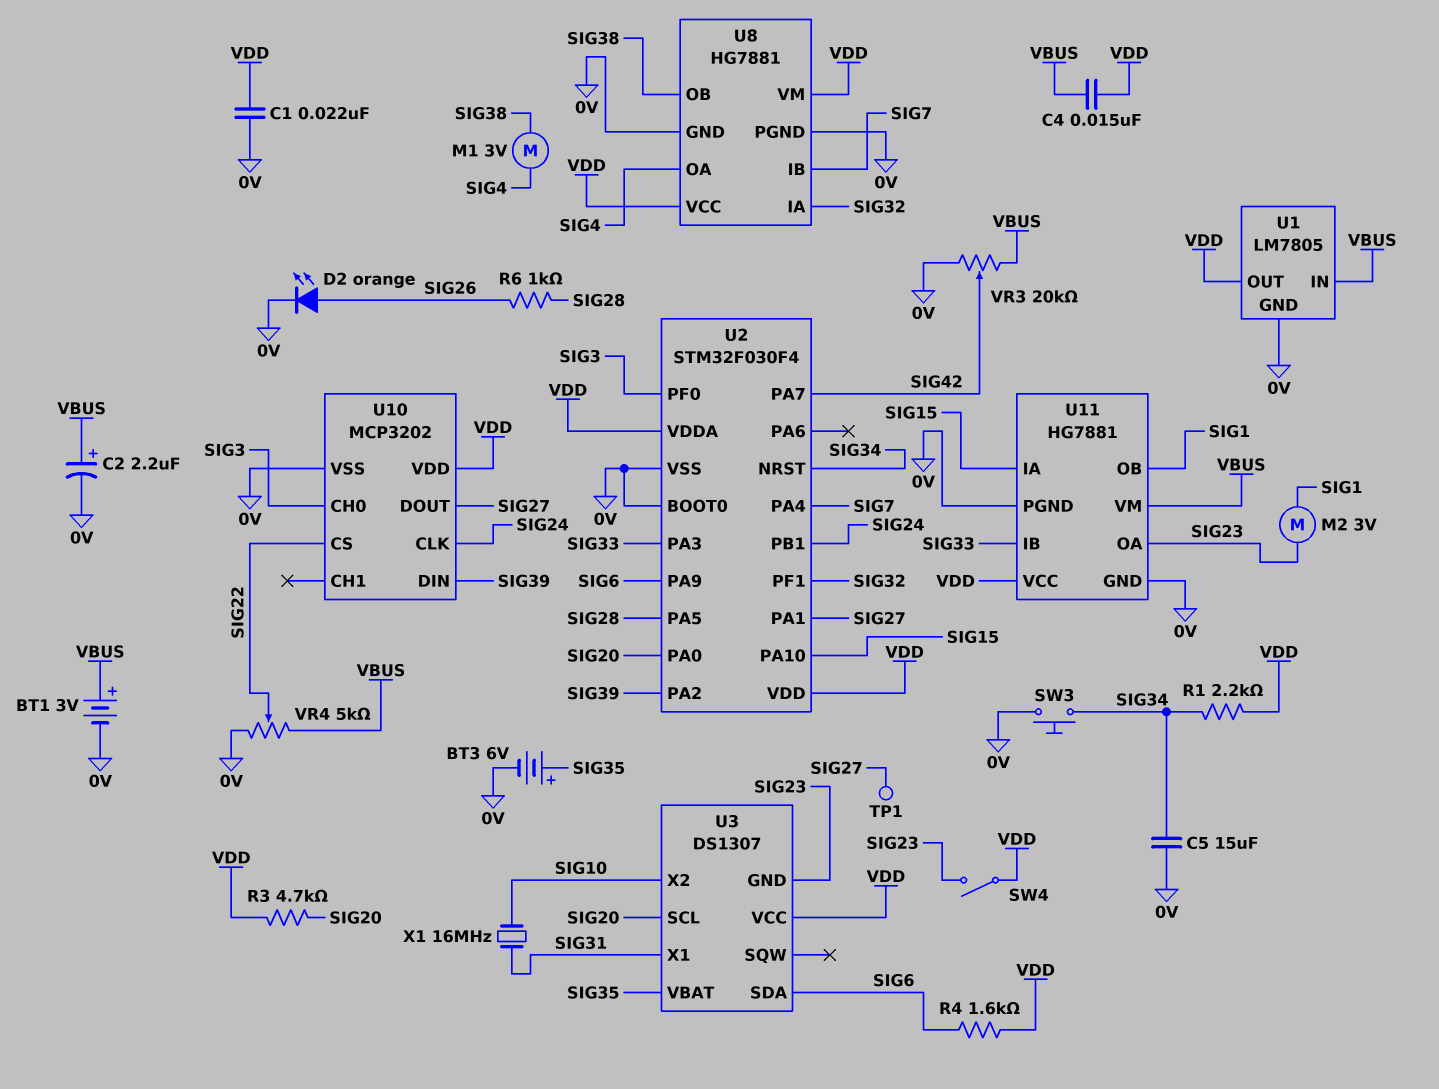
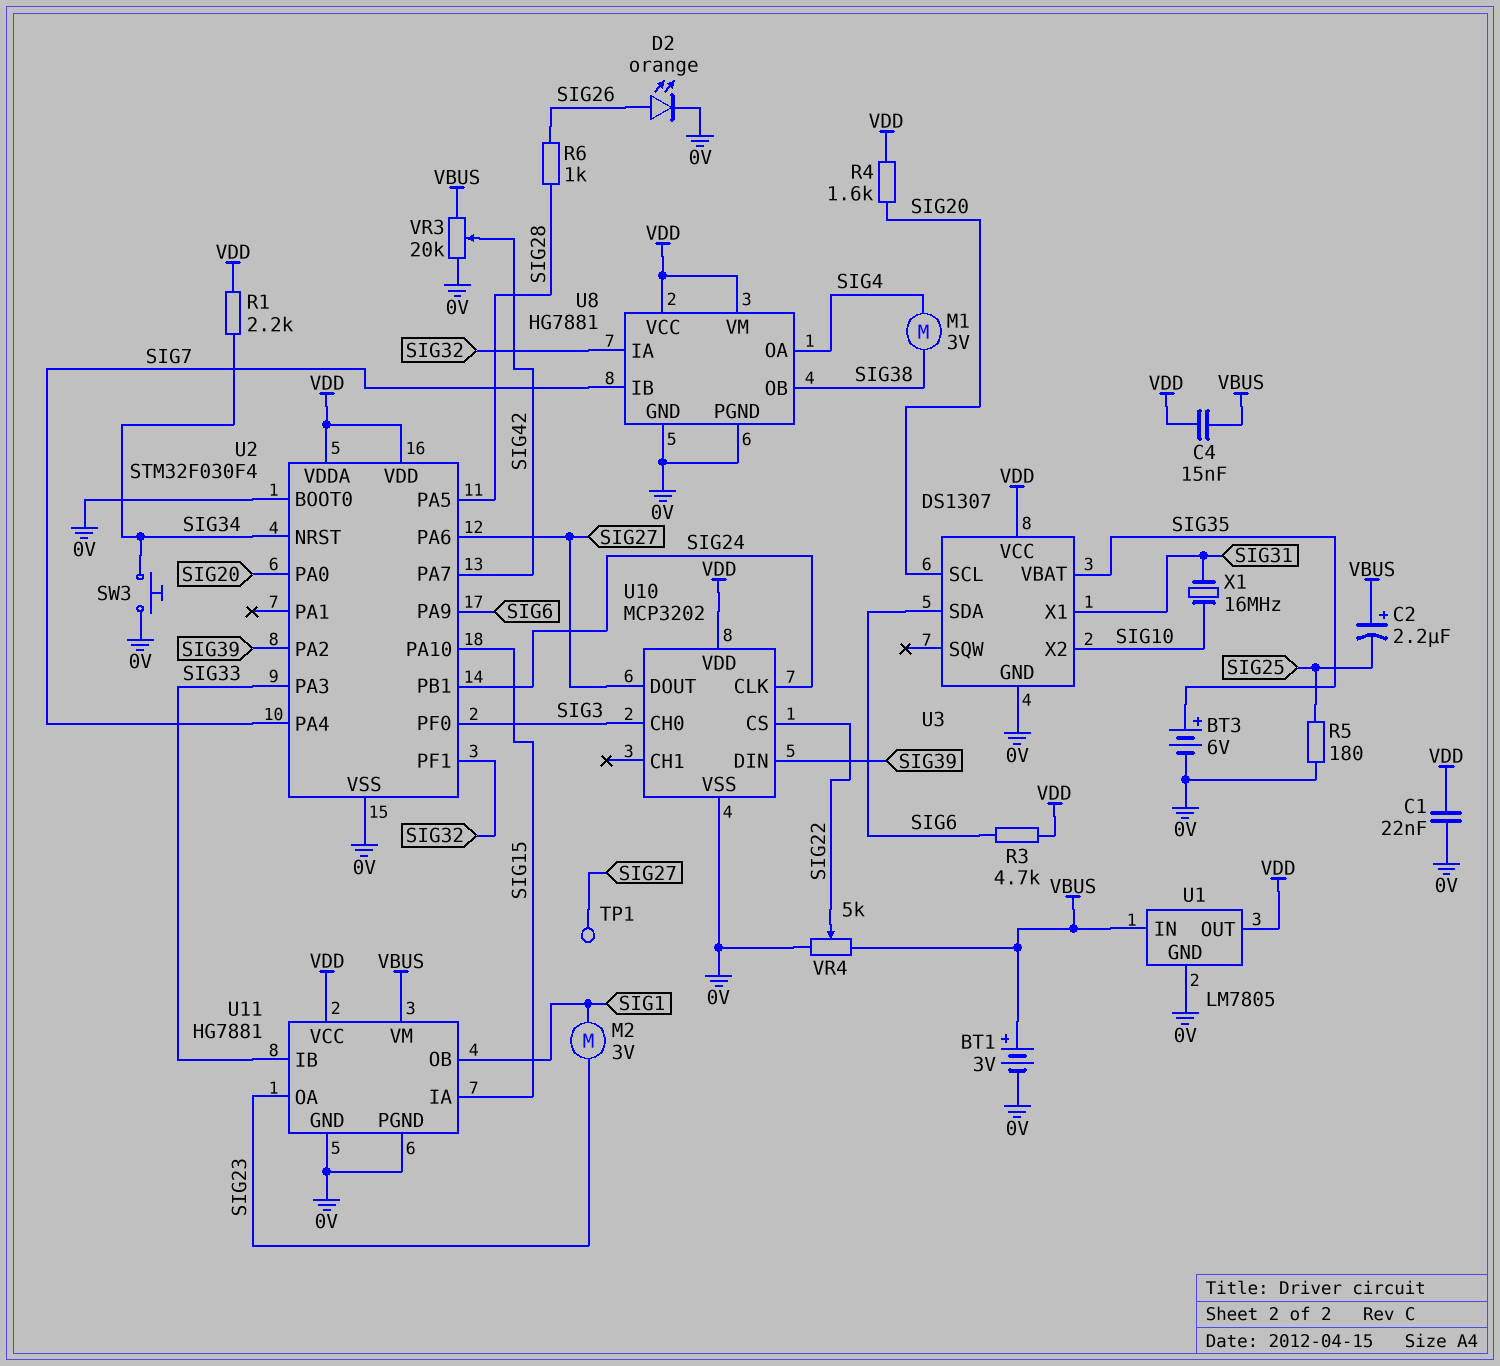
C2: 2.2uF (plus VBUS, minus 0V) -> 2.2uF (plus VBUS, minus SIG25)
C5: 15uF (0V, SIG34) -> none
R3: 4.7k (SIG20, VDD) -> 4.7k (SIG6, VDD)
R4: 1.6k (SIG6, VDD) -> 1.6k (SIG20, VDD)
R5: none -> 180 (0V, SIG25)
SW4: switch (SIG23, VDD) -> none
U2 pin PA1: SIG27 -> none
U2 pin PA6: none -> SIG27
U3 pin GND: SIG23 -> 0V

